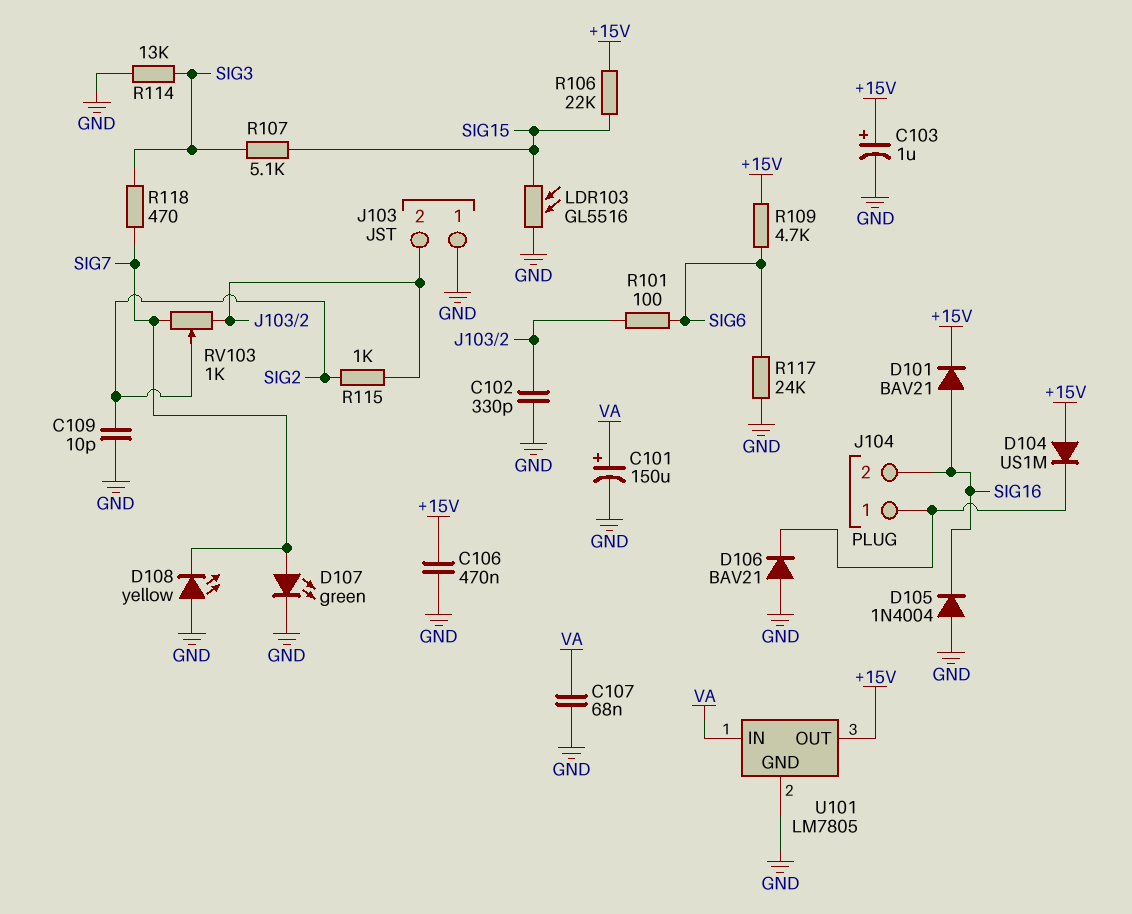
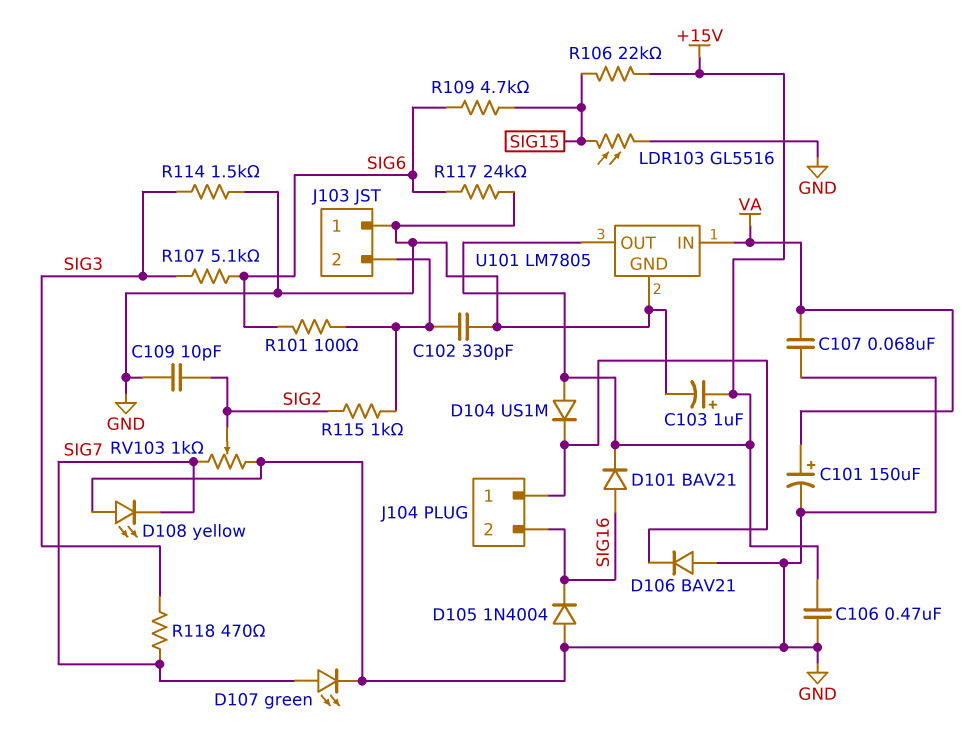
R107: 5.1k (SIG3, SIG15) -> 5.1k (SIG3, SIG6)
R109: 4.7k (+15V, SIG6) -> 4.7k (SIG6, SIG15)
R114: 13k (GND, SIG3) -> 1.5k (GND, SIG3)
RV103: 1k (J103/2, SIG7, wiper SIG2) -> 1k (GND, SIG7, wiper SIG2)

